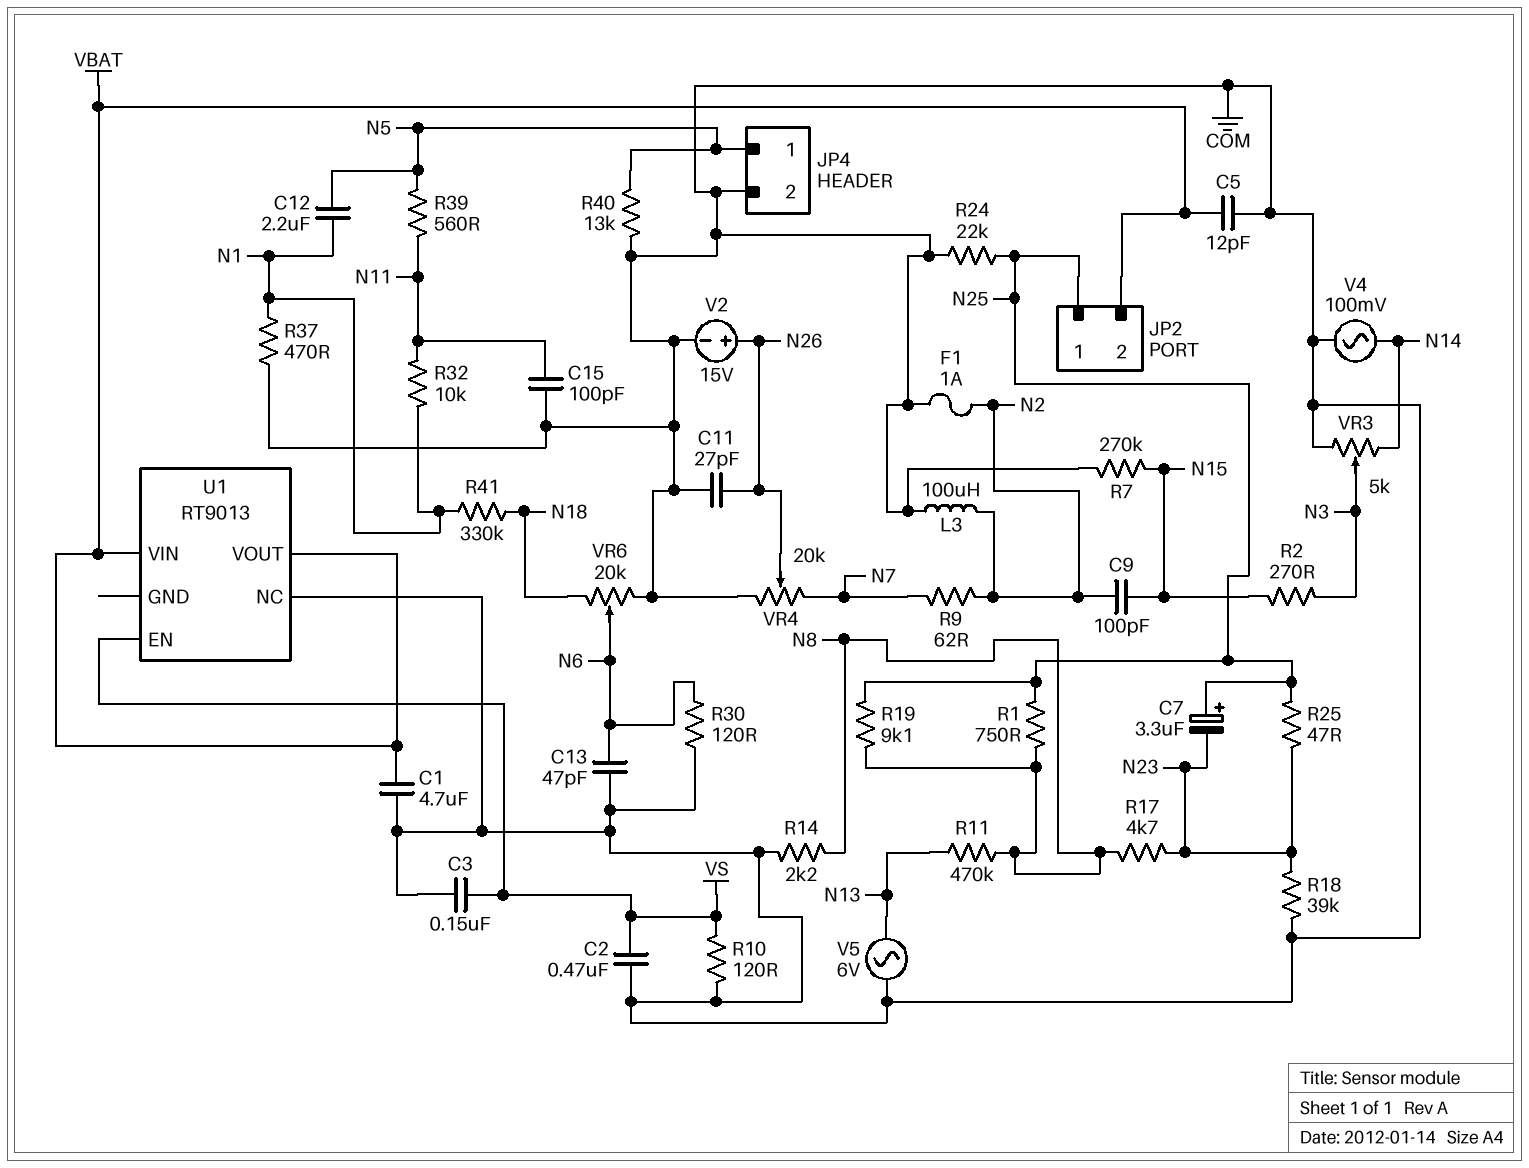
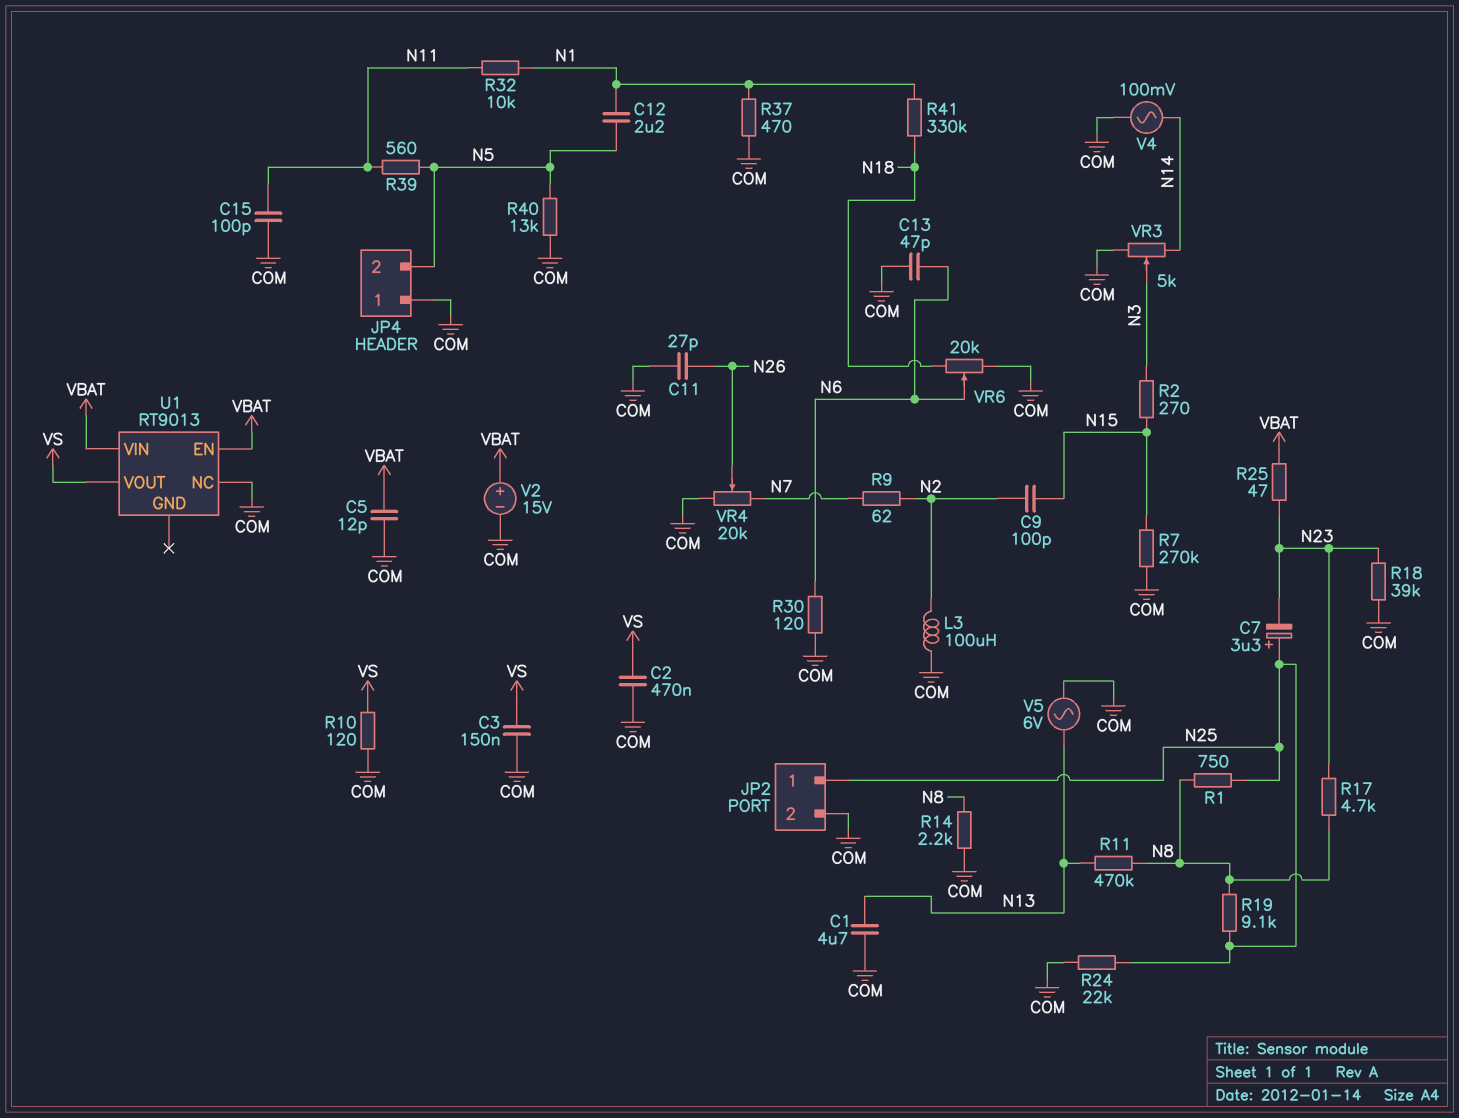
C1: 4.7uF (COM, VBAT) -> 4.7uF (COM, N13)
F1: 1A (COM, N2) -> none
JP2 pin 2: VBAT -> COM
JP4 pin 1: N5 -> COM
JP4 pin 2: COM -> N5
R25: 47 (N23, N25) -> 47 (N23, VBAT)
U1 pin EN: VS -> VBAT
U1 pin VOUT: VBAT -> VS
V2: 15V (plus N26, minus COM) -> 15V (plus VBAT, minus COM)

